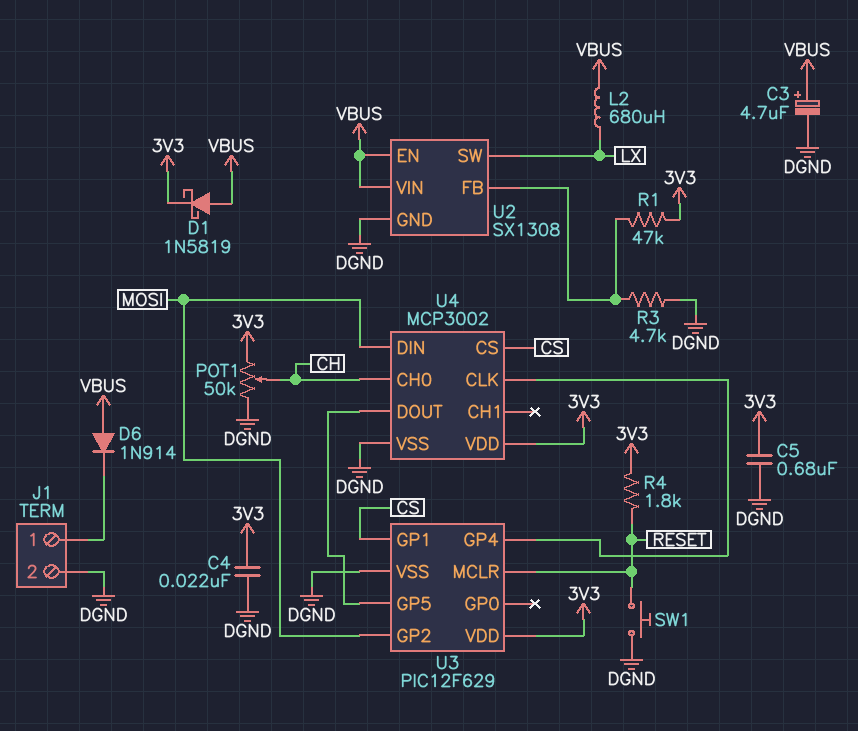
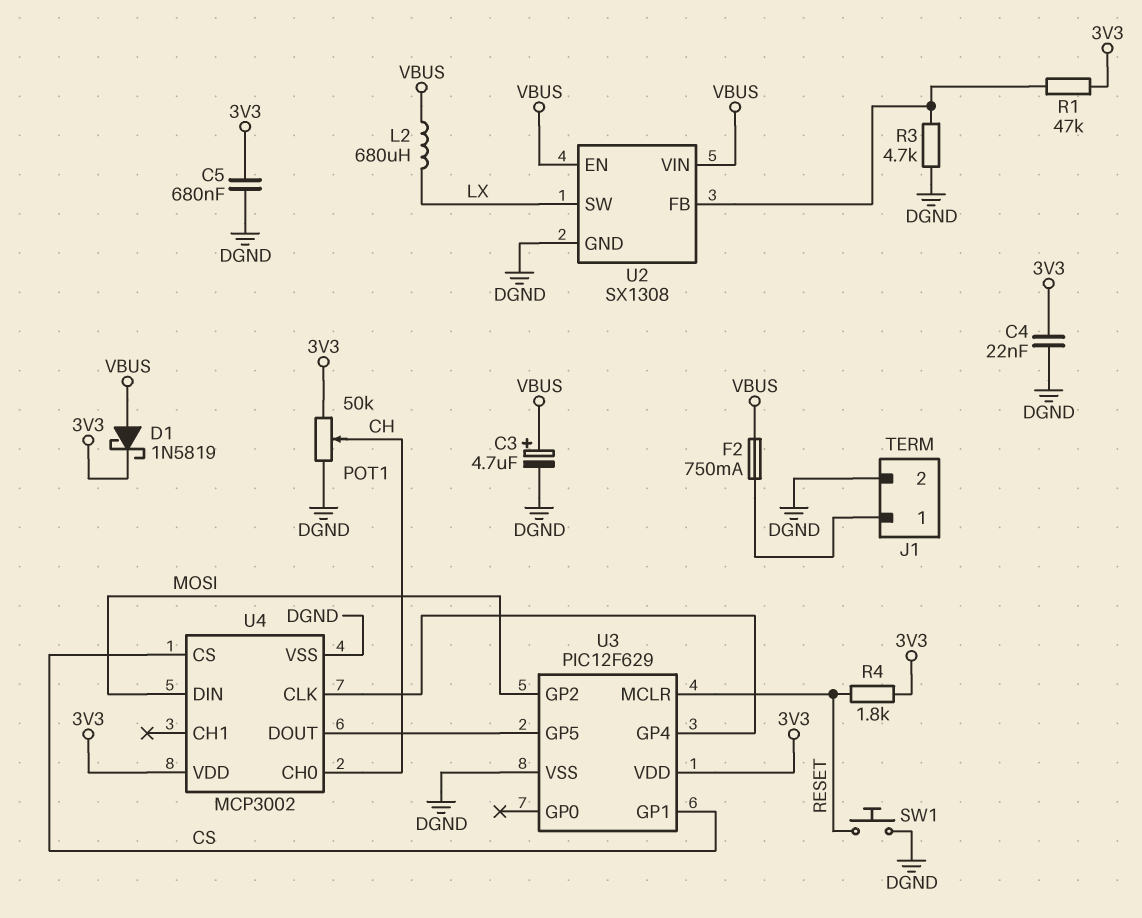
D6: diode 1N914 (A VBUS, K J1/1) -> none
F2: none -> 750mA (J1/1, VBUS)

